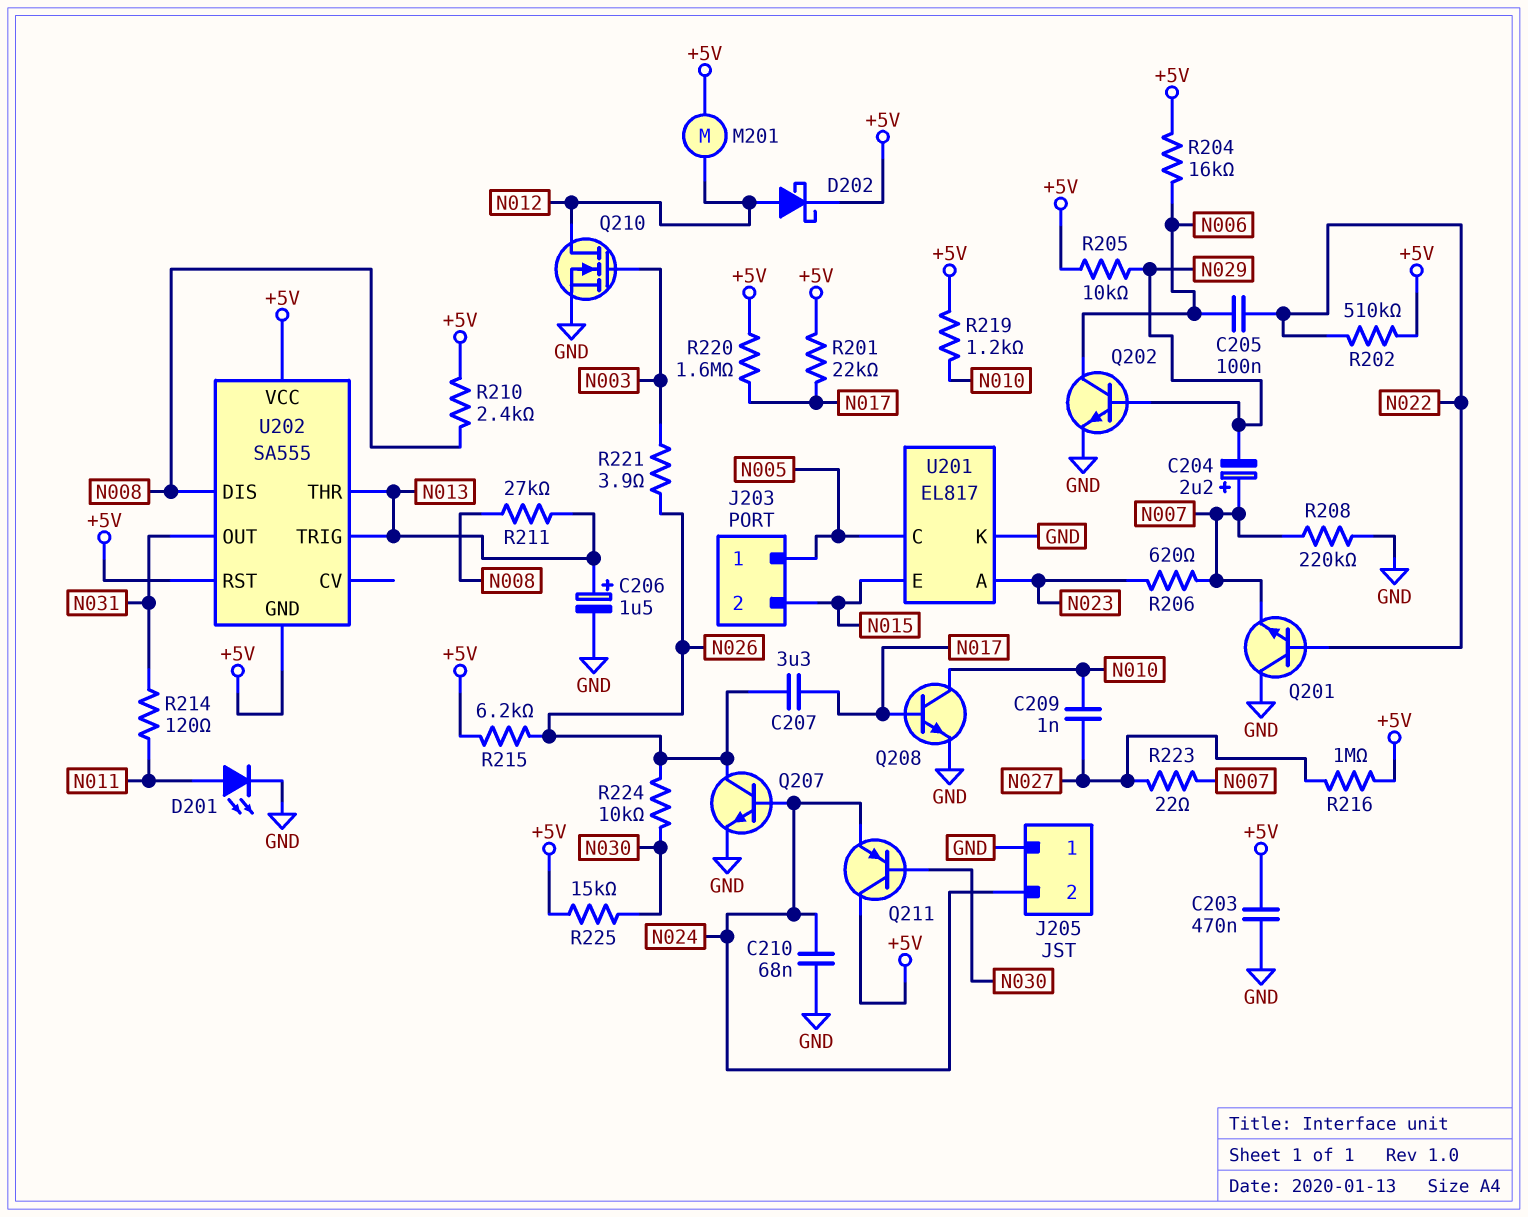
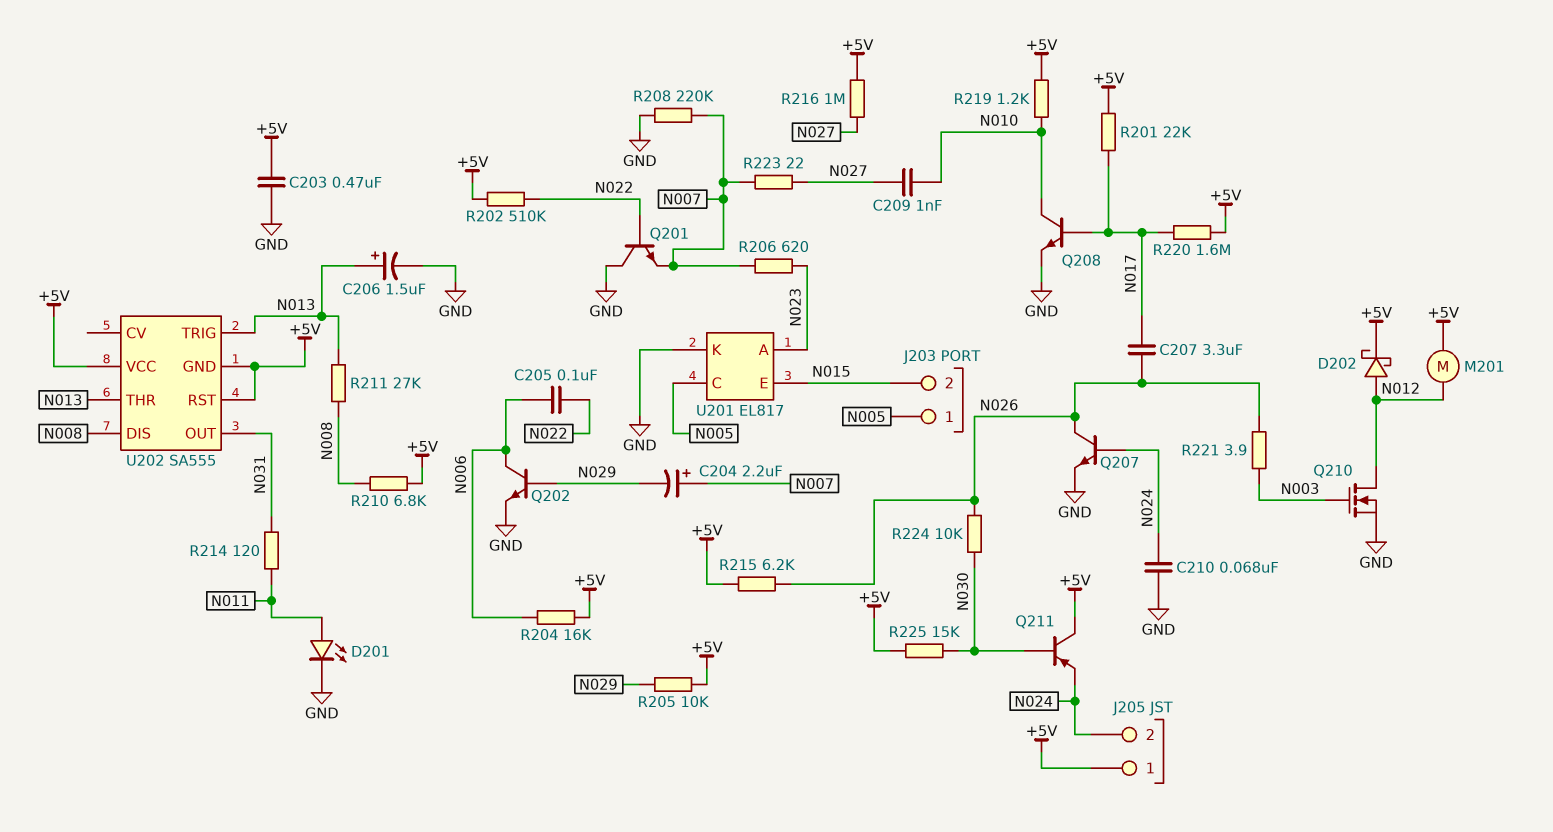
J205 pin 1: GND -> +5V
R210: 2.4k (+5V, N008) -> 6.8k (+5V, N008)

